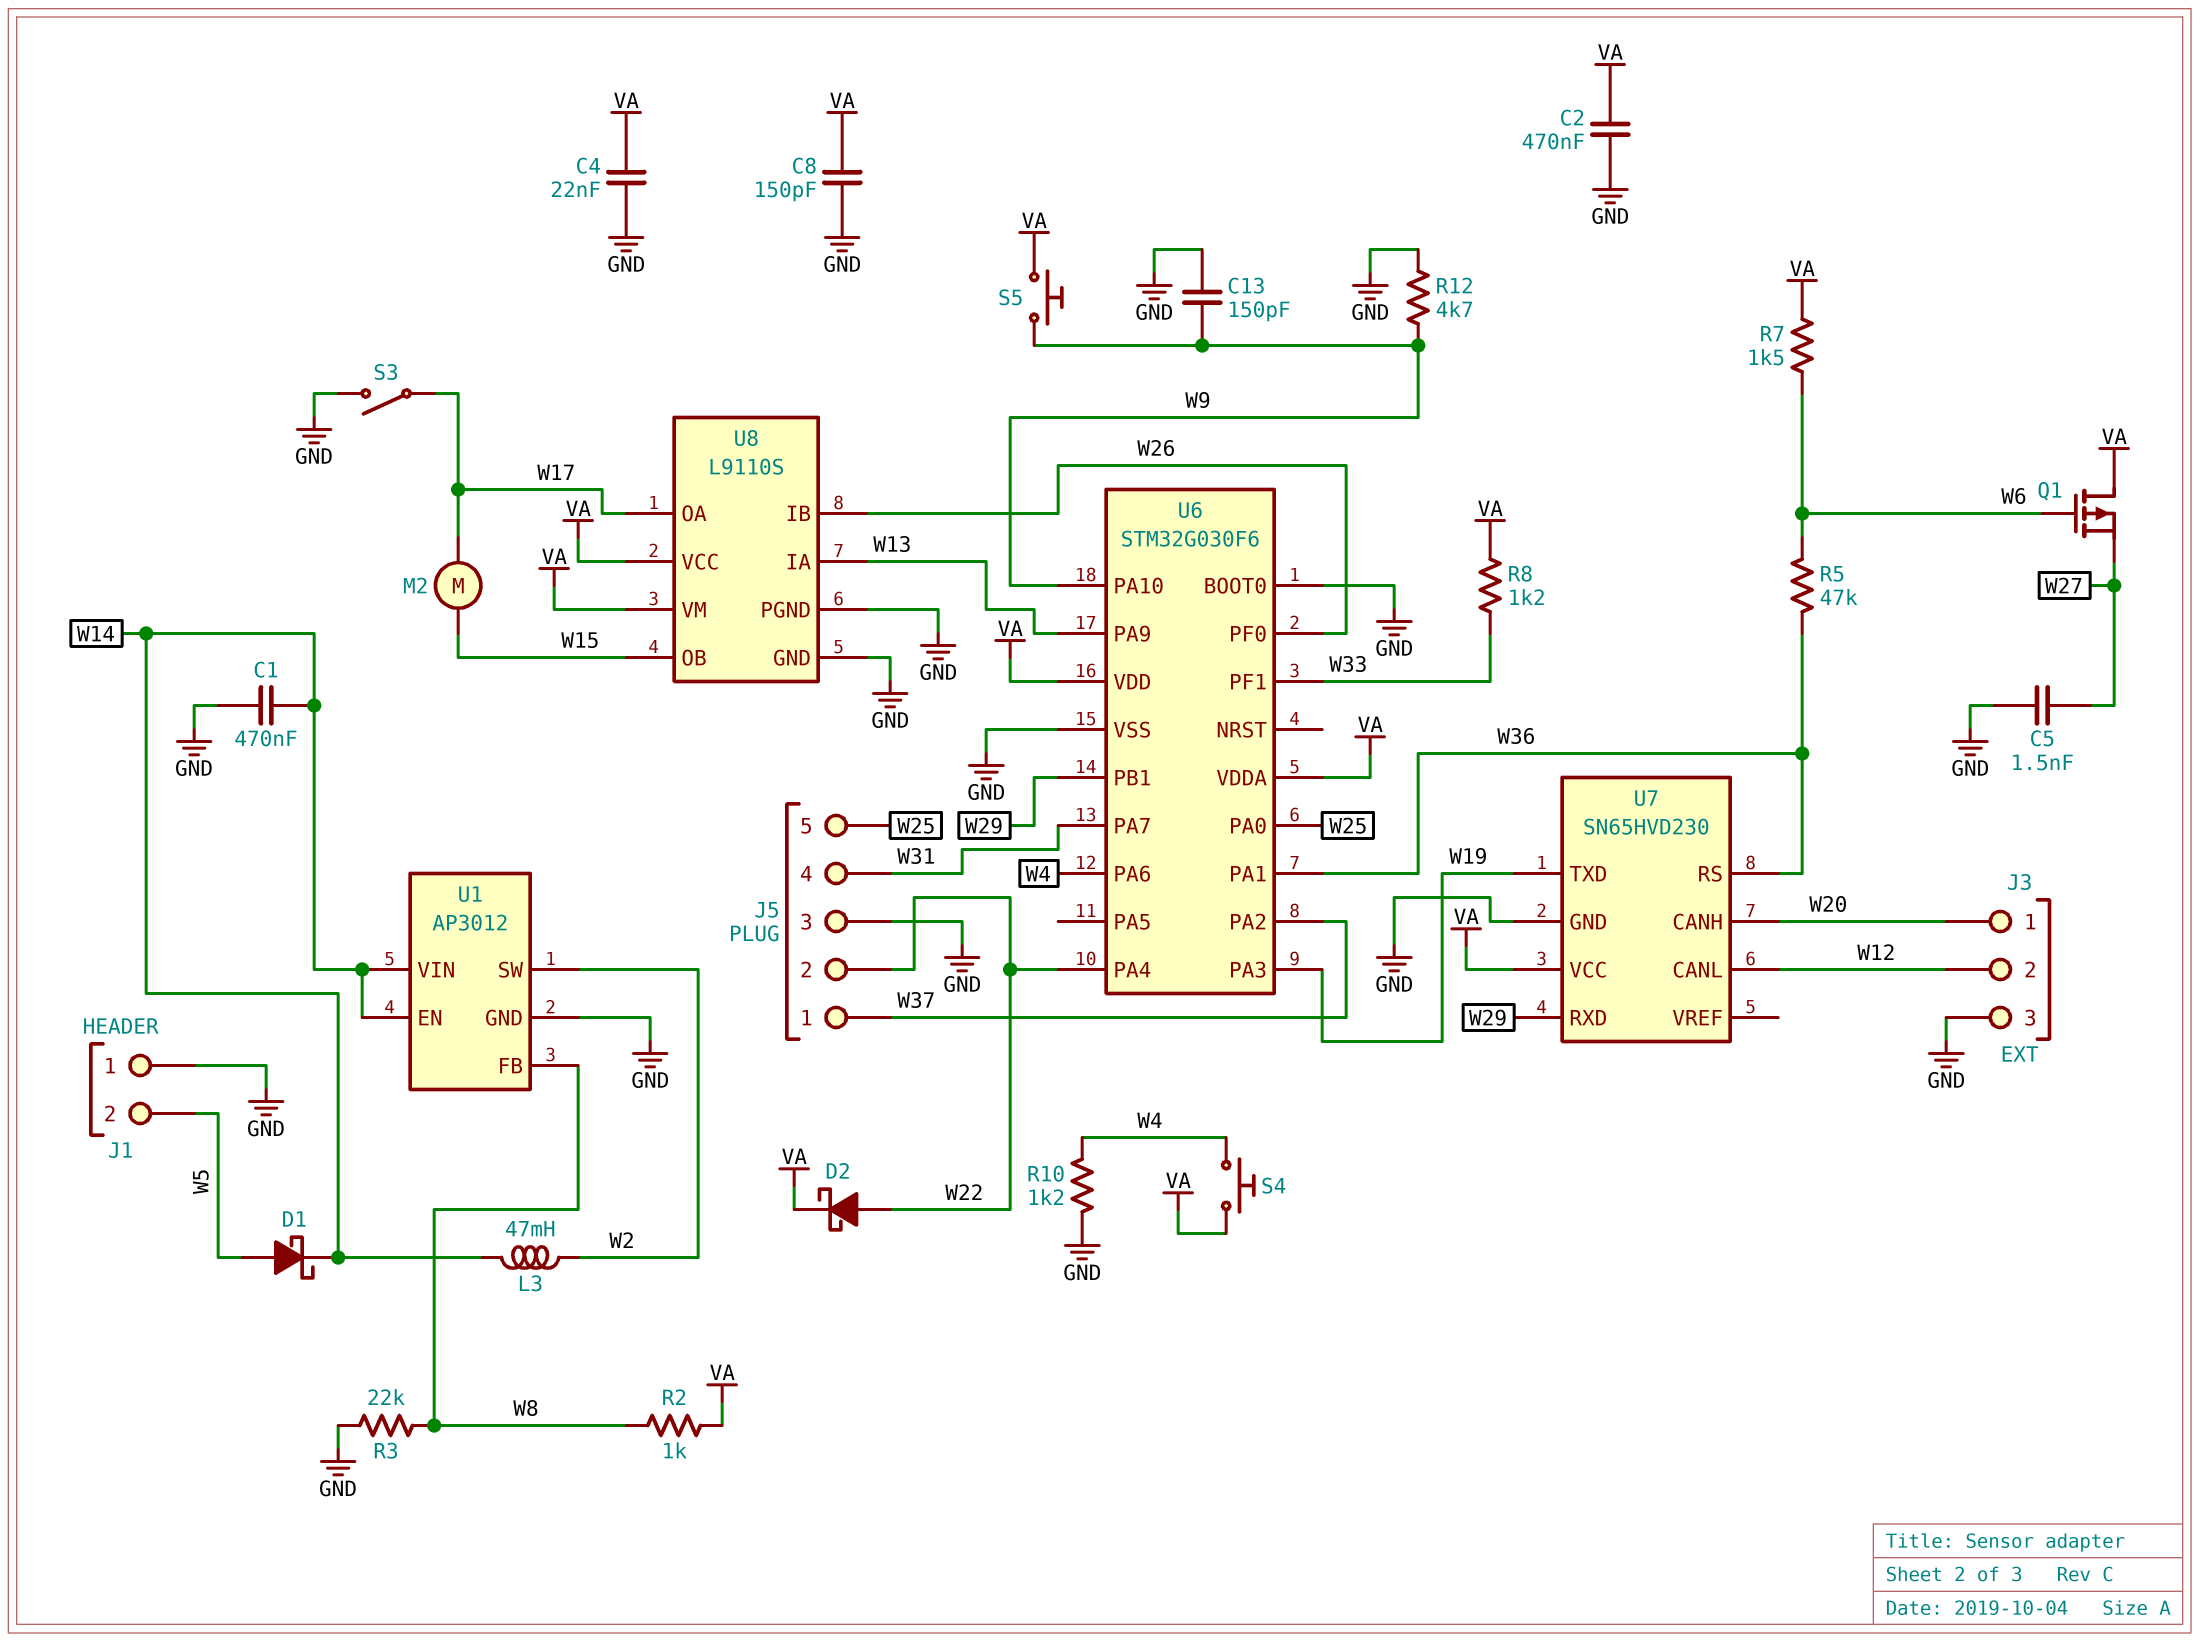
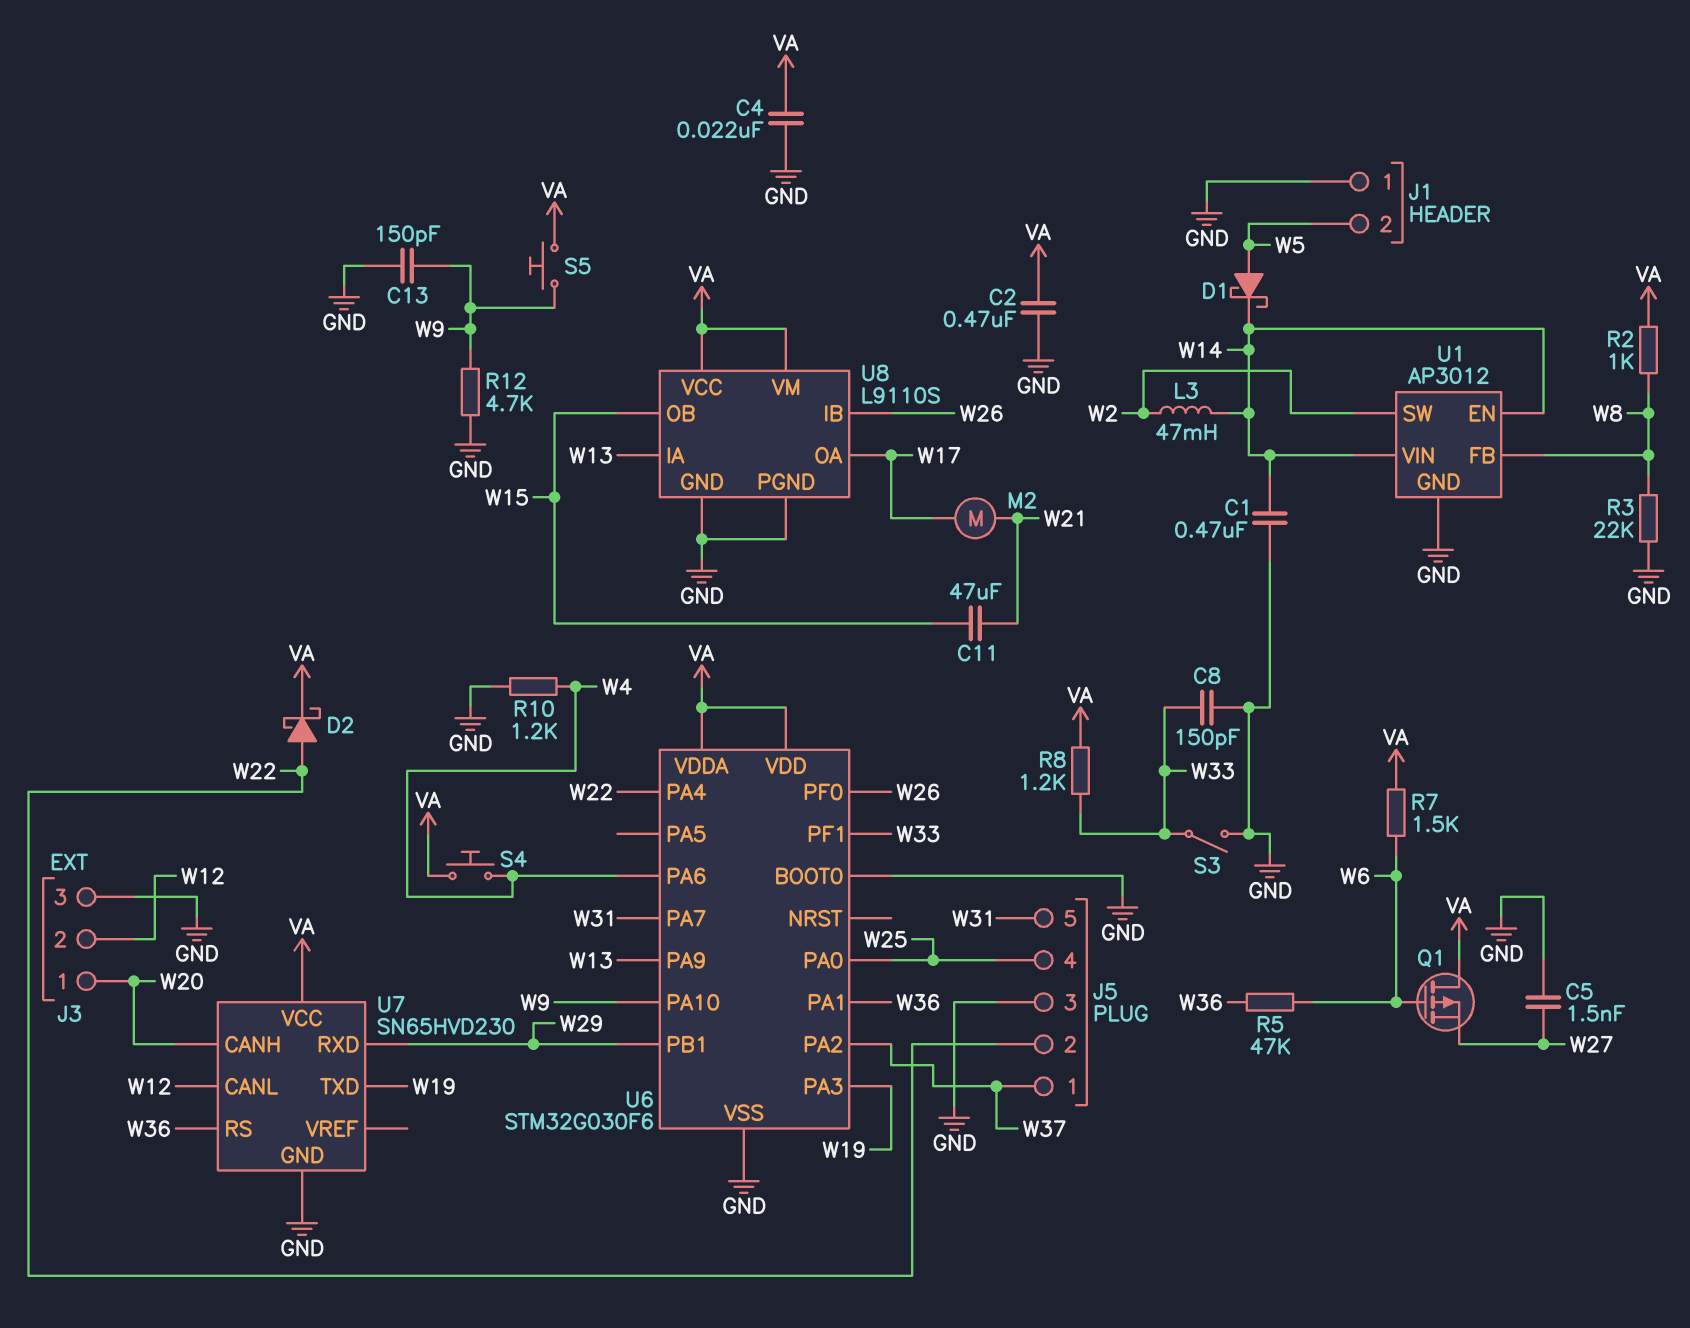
C8: 150pF (GND, VA) -> 150pF (GND, W33)
C11: none -> 47uF (W15, W21)
J5 pin 4: W31 -> W25
J5 pin 5: W25 -> W31
M2: motor (W15, W17) -> motor (W17, W21)
S3: switch (GND, W17) -> switch (GND, W33)

